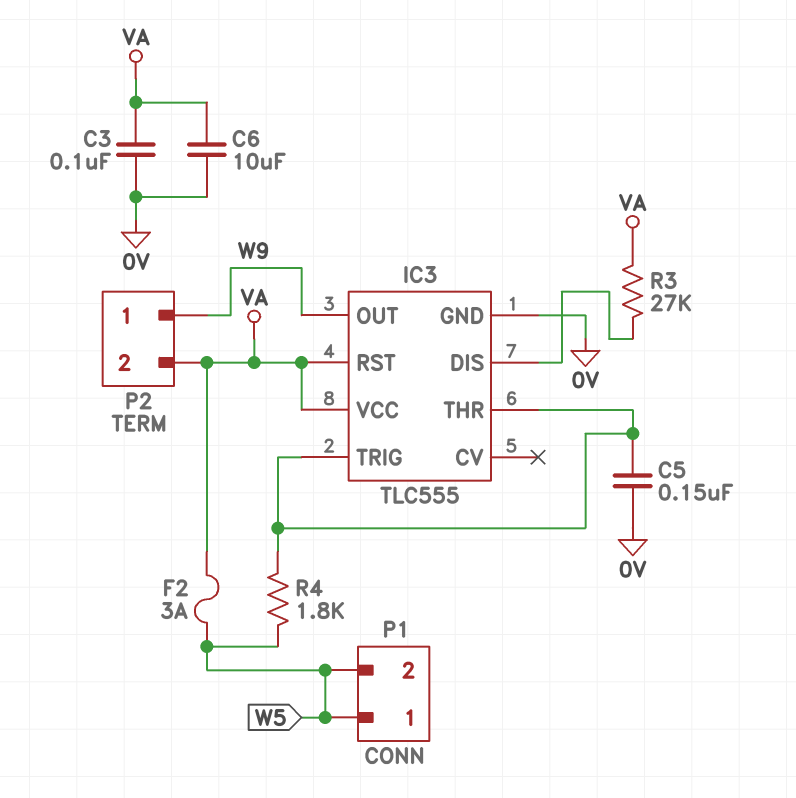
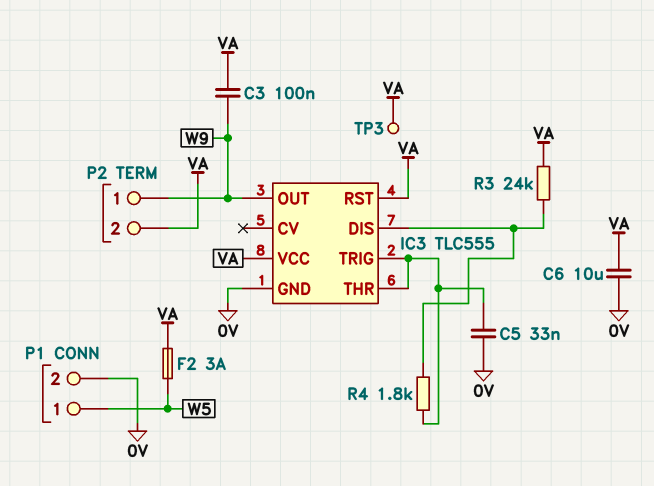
C3: 100nF (0V, VA) -> 100nF (VA, W9)
C5: 150nF (0V, IC3/THR) -> 33nF (0V, IC3/THR)
P1 pin 2: W5 -> 0V
R3: 27k (IC3/DIS, VA) -> 24k (IC3/DIS, VA)
R4: 1.8k (IC3/THR, W5) -> 1.8k (IC3/DIS, IC3/THR)
TP3: none -> test point (VA)

